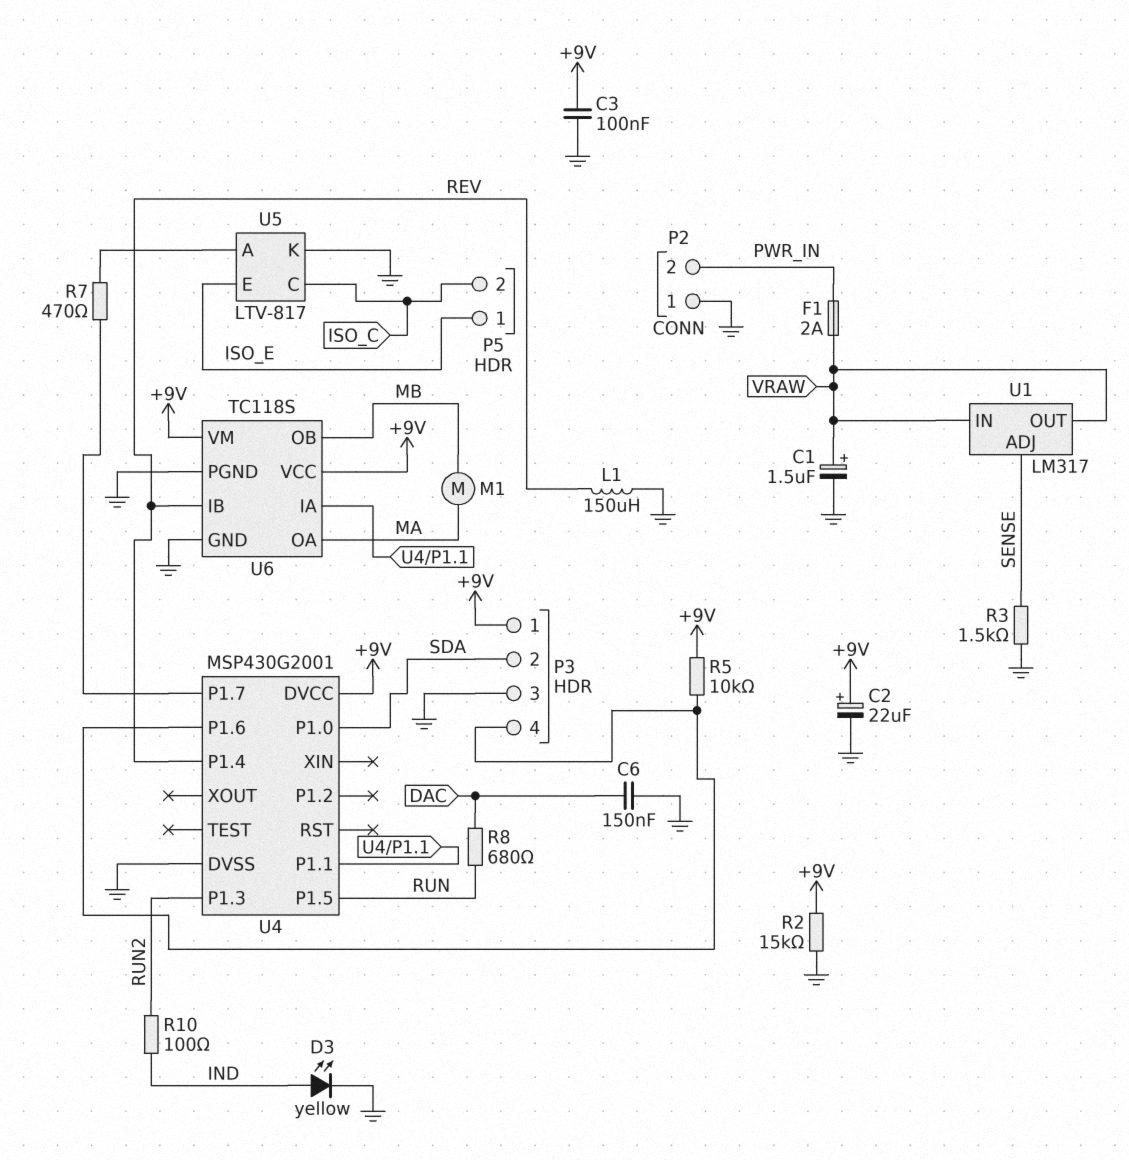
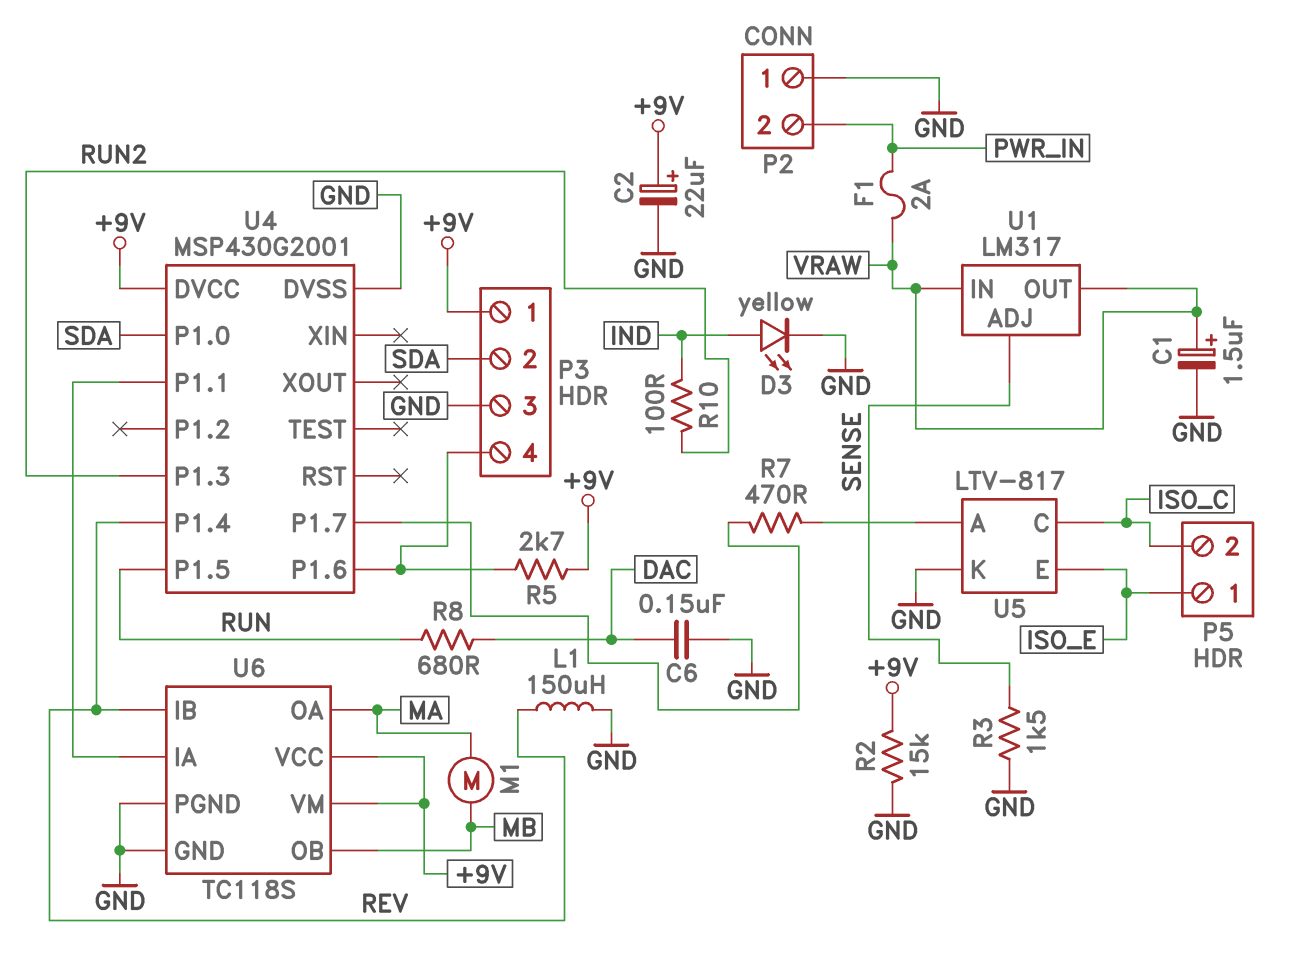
C3: 100nF (+9V, GND) -> none
R5: 10k (+9V, P3/4) -> 2.7k (+9V, P3/4)

